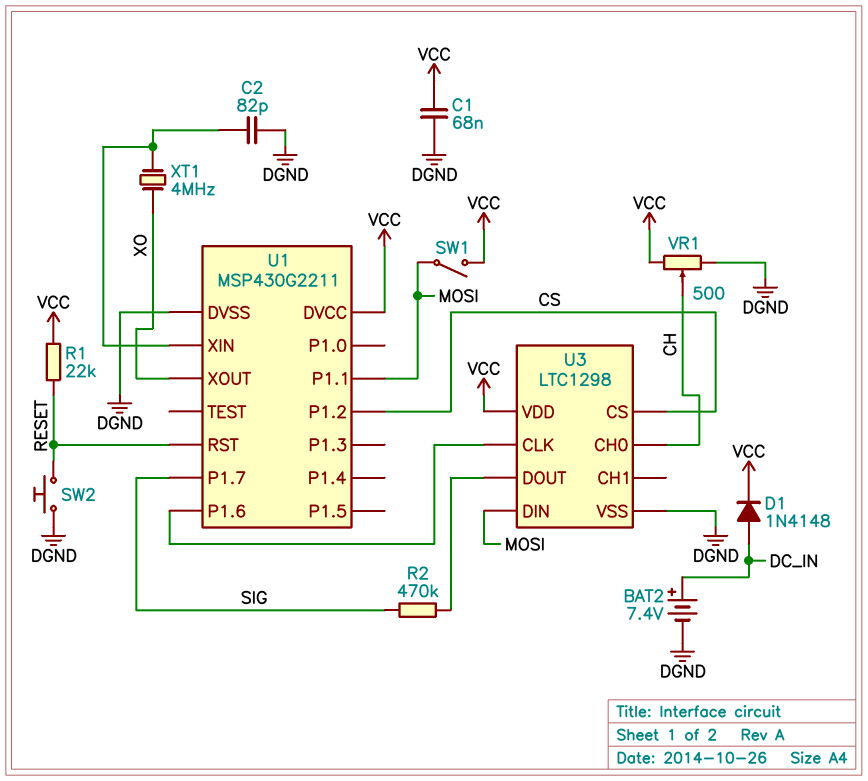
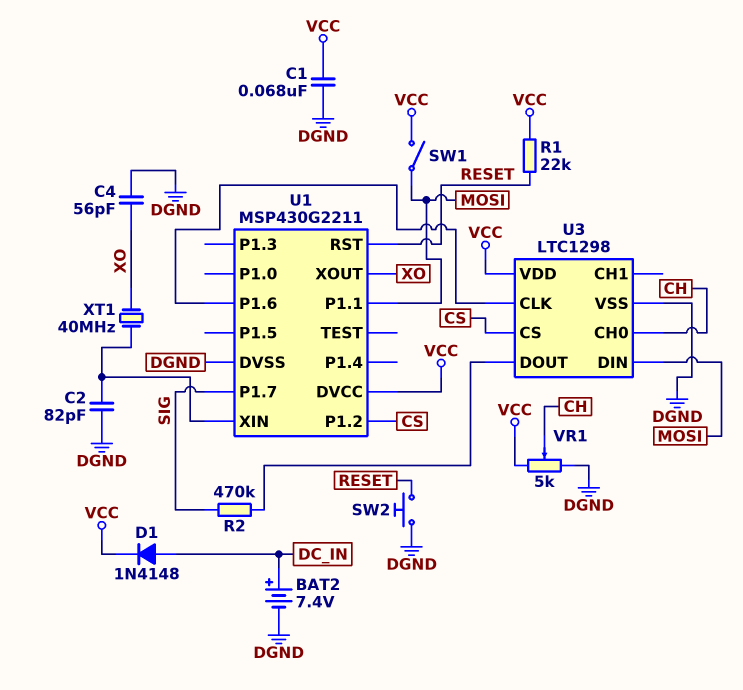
C4: none -> 56pF (DGND, XO)
VR1: 500 (DGND, VCC, wiper CH) -> 5k (DGND, VCC, wiper CH)
XT1: 4MHz (U1/XIN, XO) -> 40MHz (U1/XIN, XO)

